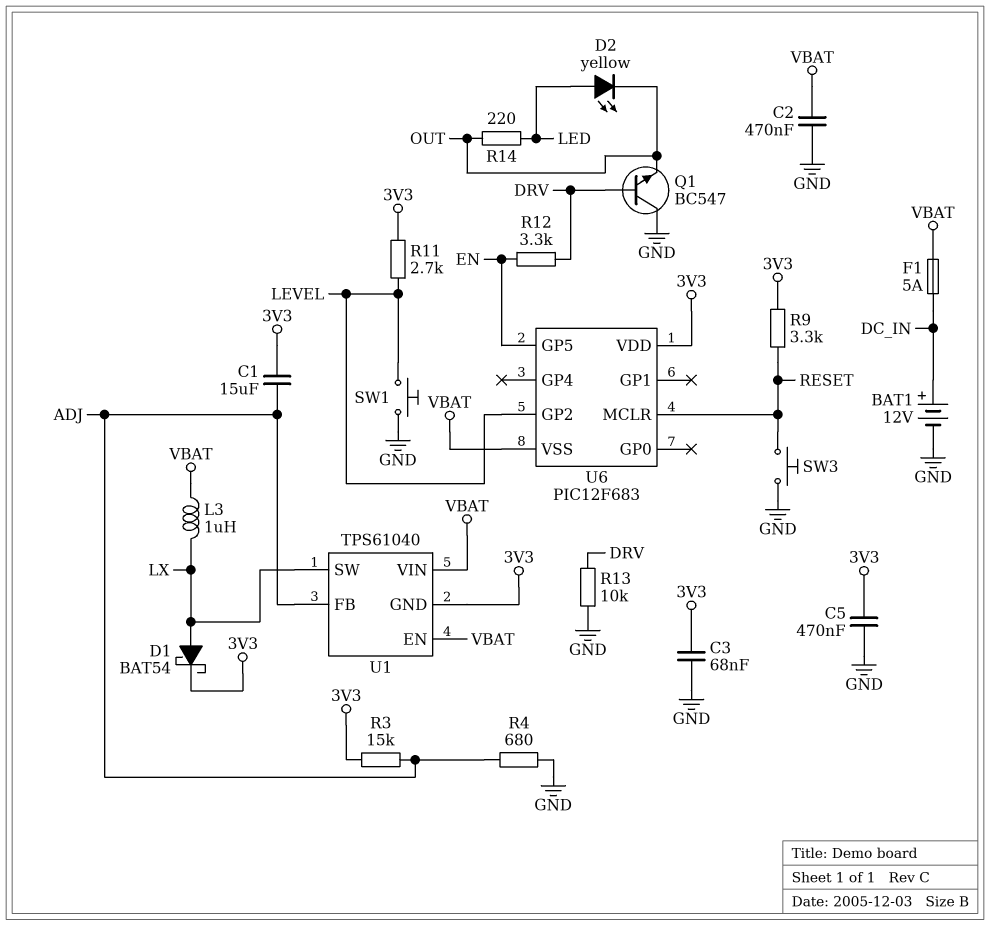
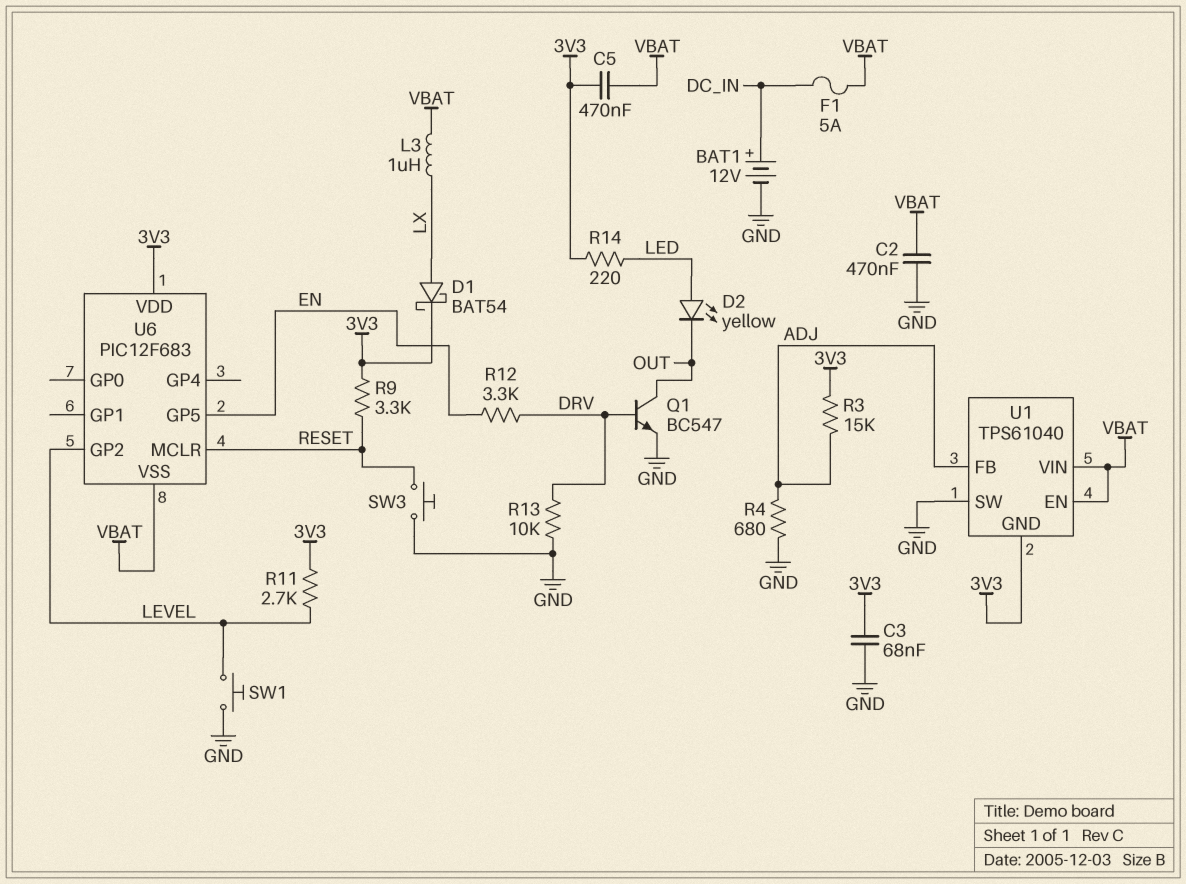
C1: 15uF (3V3, ADJ) -> none
C5: 470nF (3V3, GND) -> 470nF (3V3, VBAT)
Q1: NPN BC547 (B DRV, C GND, E OUT) -> NPN BC547 (B DRV, C OUT, E GND)
R14: 220 (LED, OUT) -> 220 (3V3, LED)
U1 pin SW: LX -> GND

